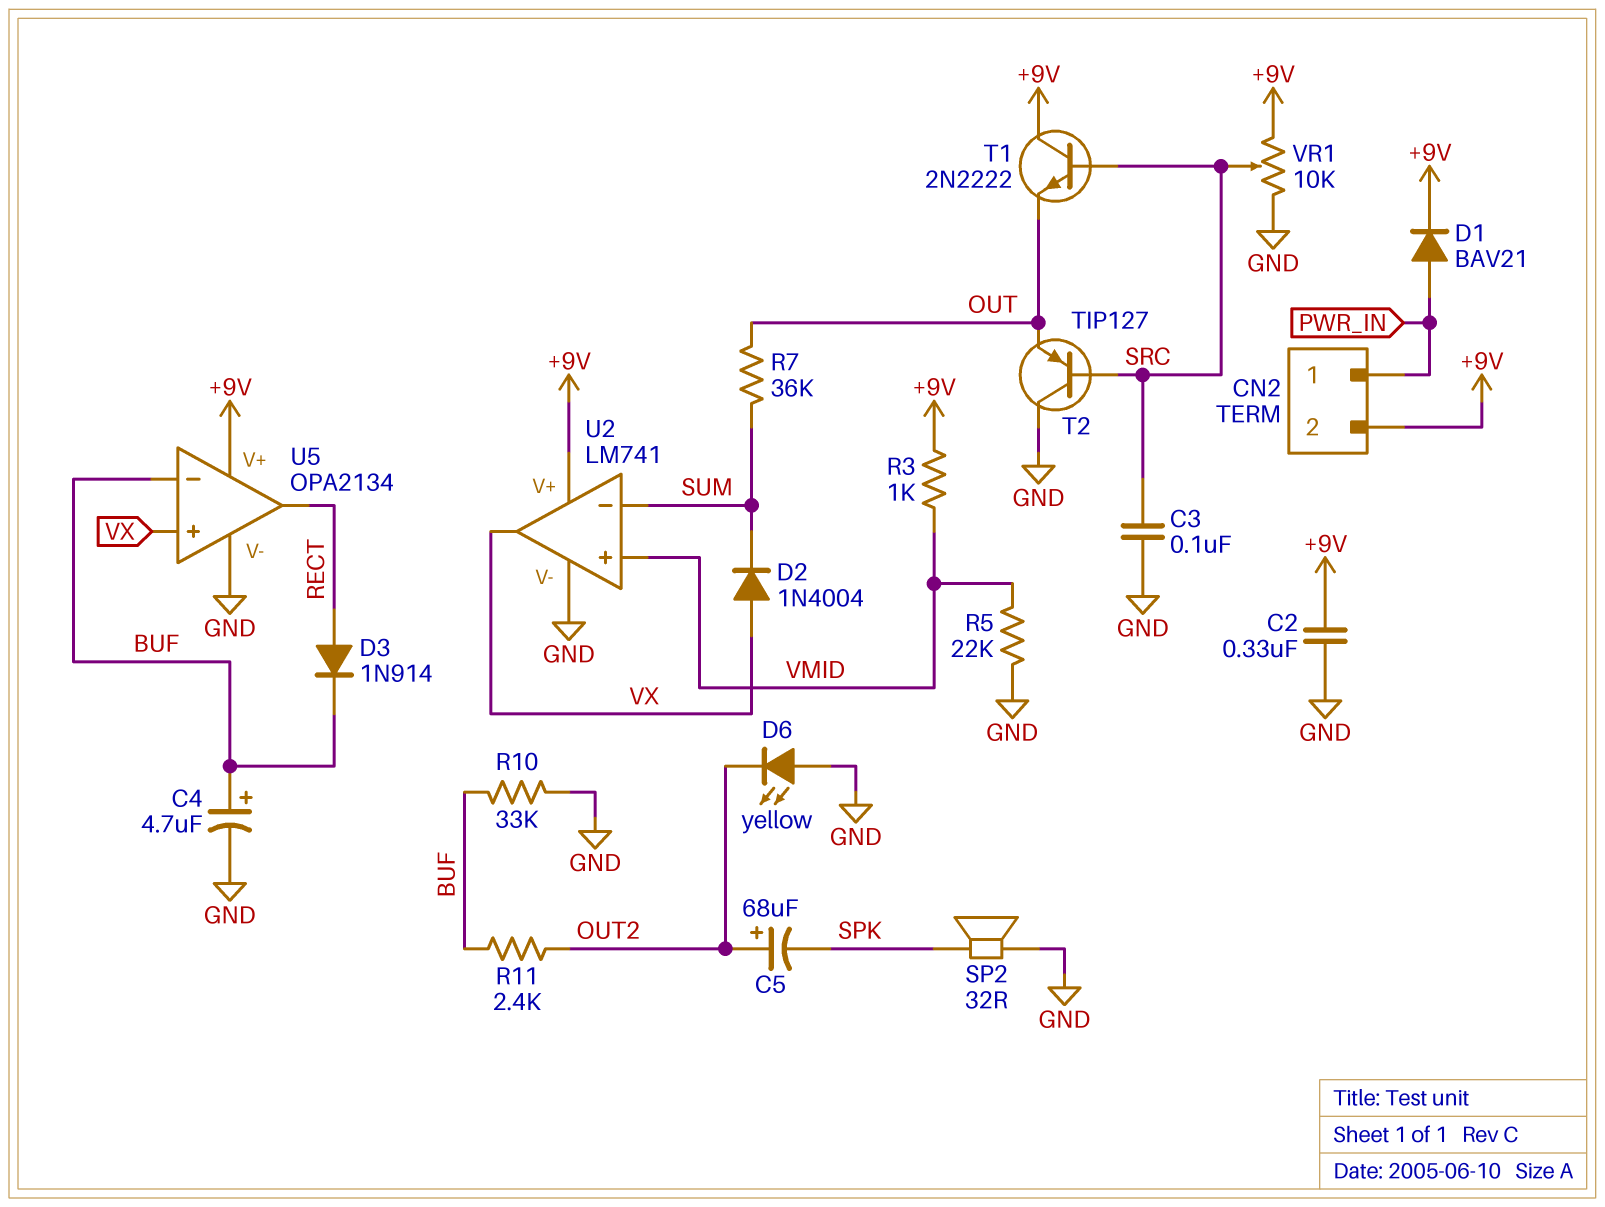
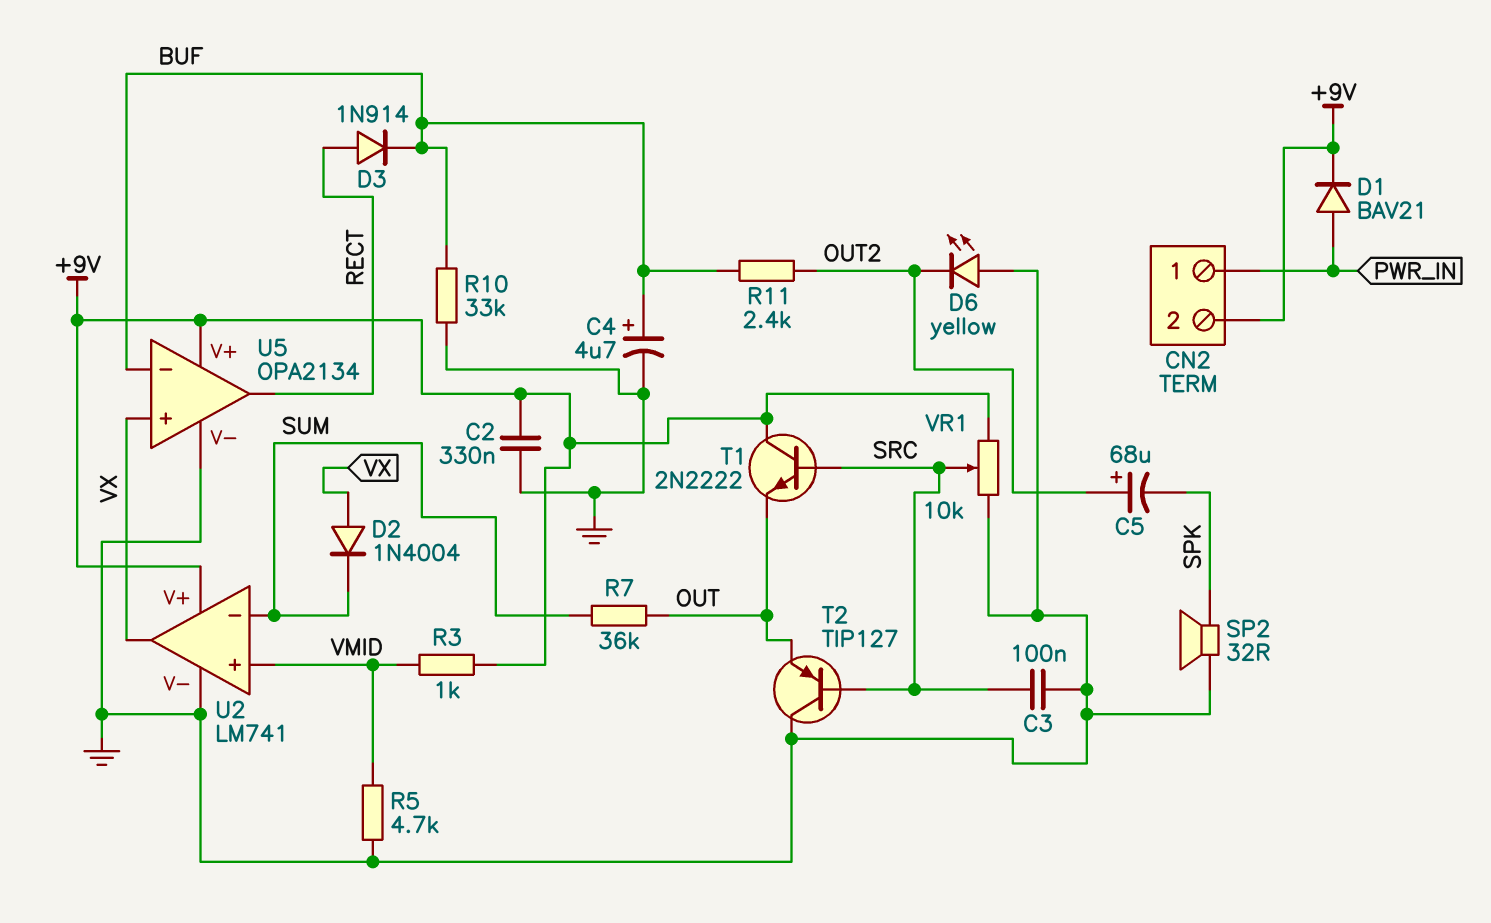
R5: 22k (GND, VMID) -> 4.7k (GND, VMID)

